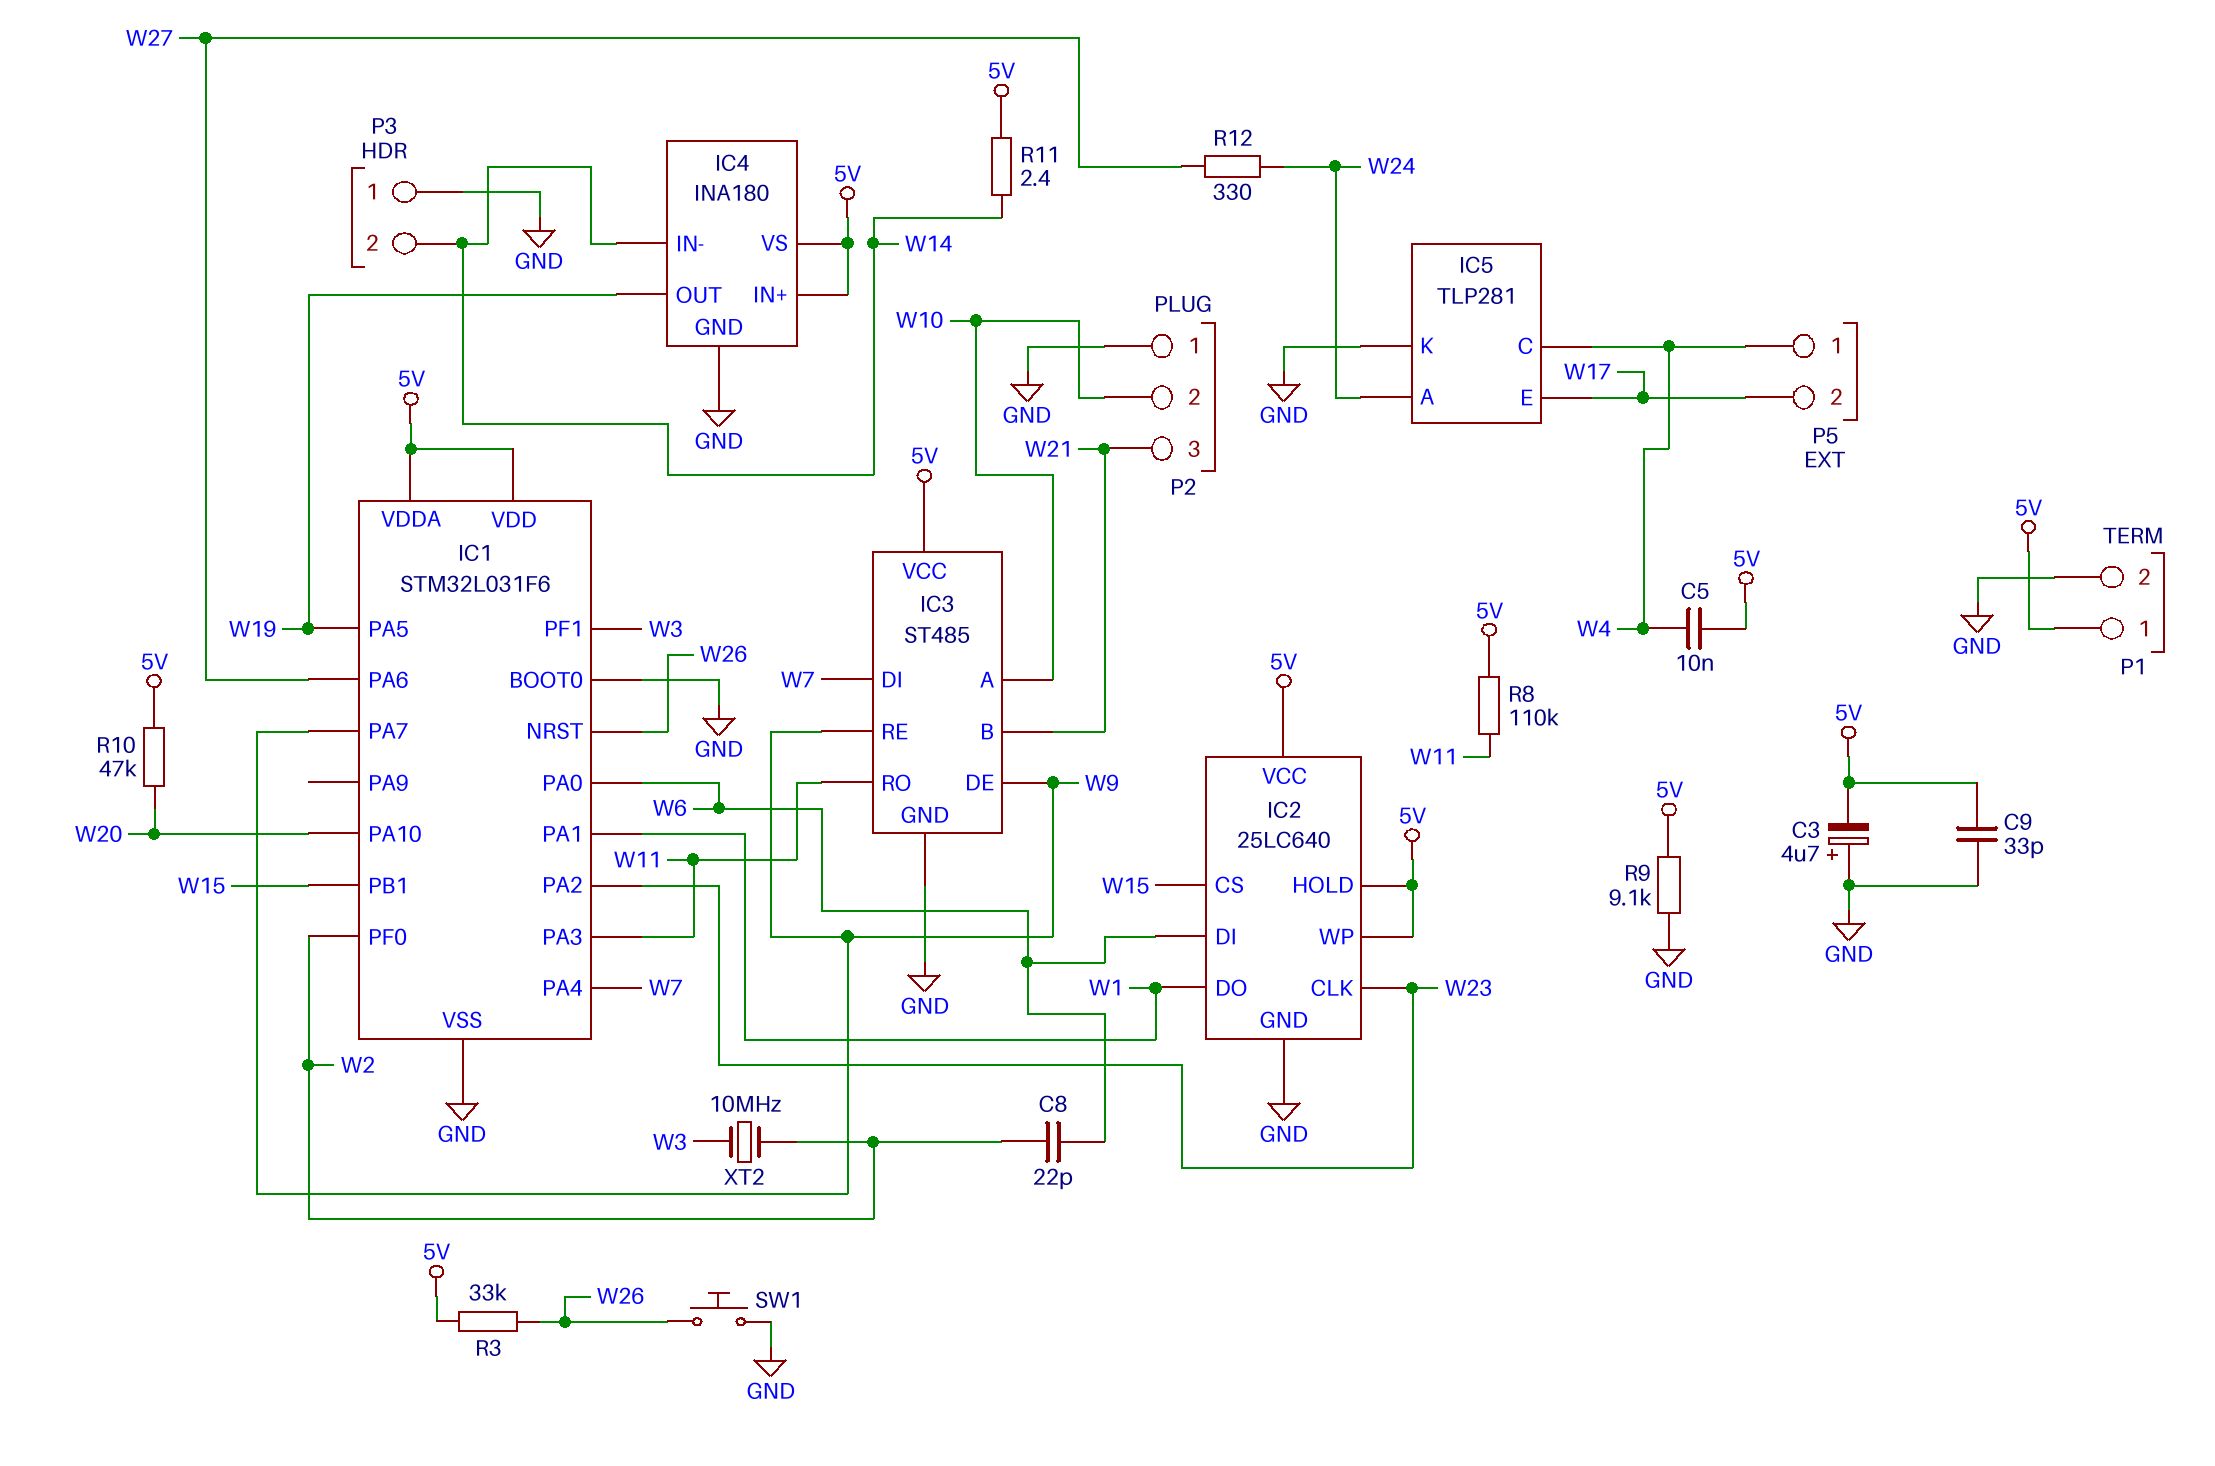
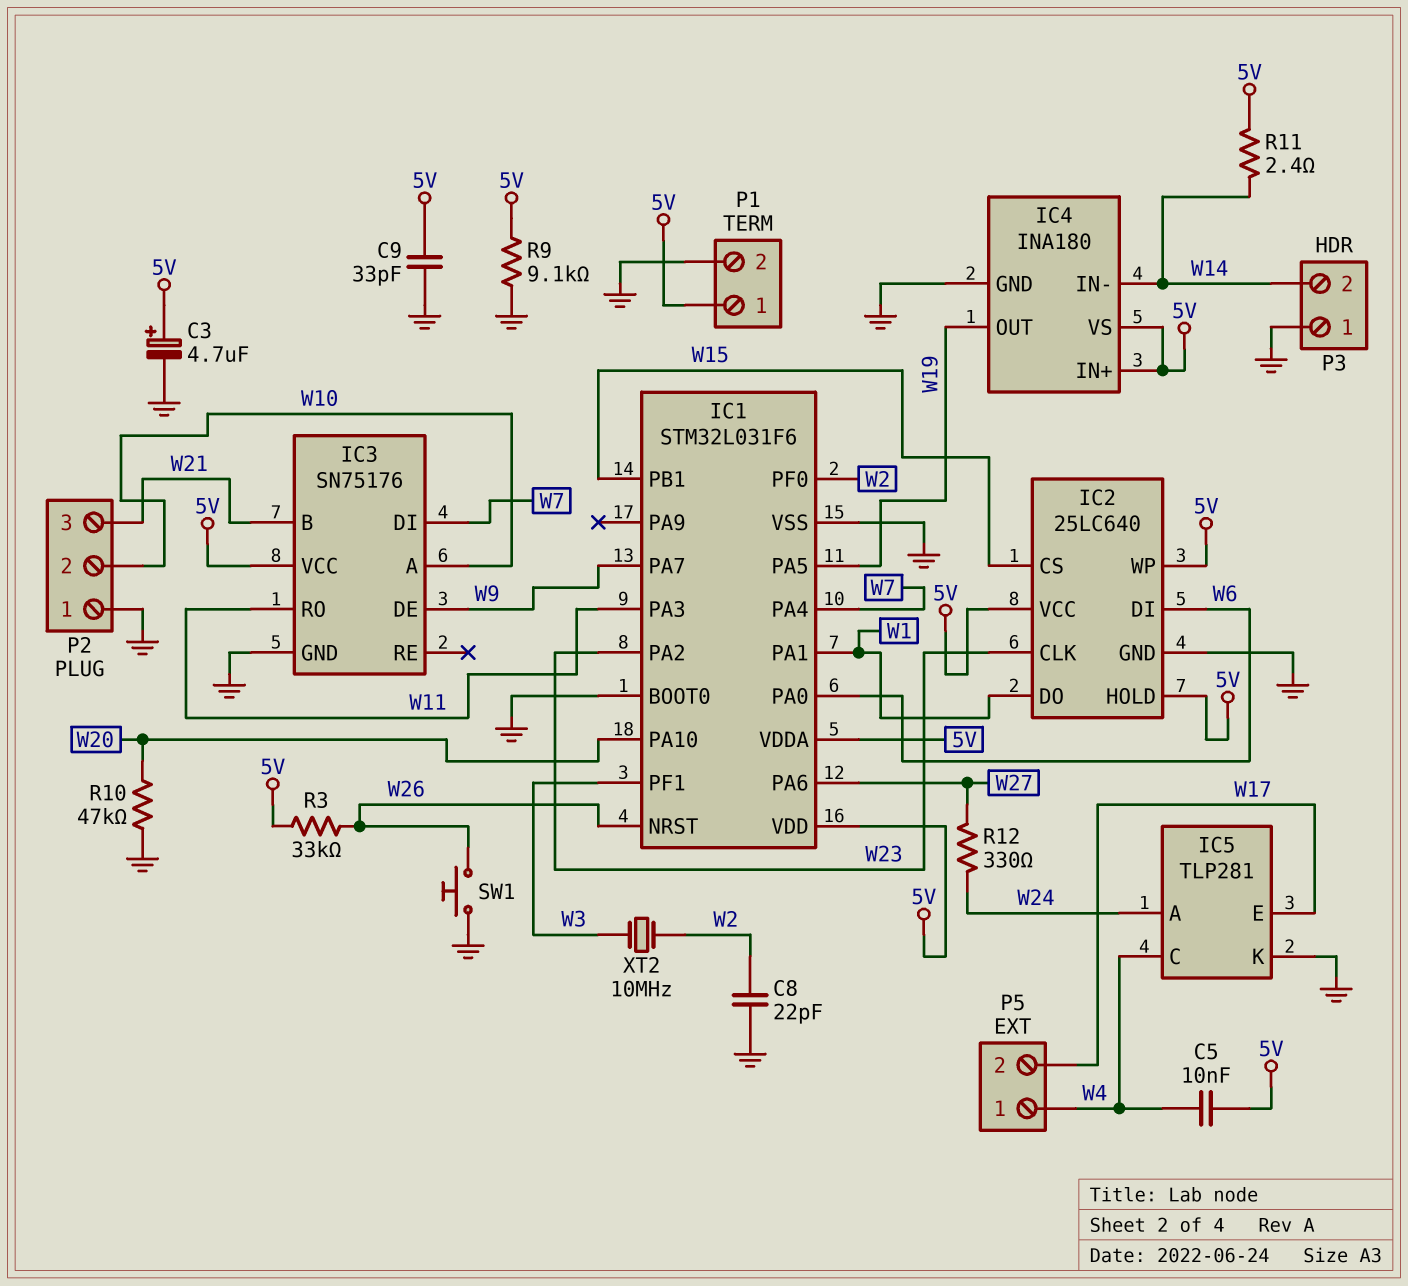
C3: 4.7uF (plus GND, minus 5V) -> 4.7uF (plus 5V, minus GND)
C8: 22pF (W2, W6) -> 22pF (GND, W2)
IC3: ST485 -> SN75176
IC3 pin RE: W9 -> none
R8: 110k (5V, W11) -> none
R10: 47k (5V, W20) -> 47k (GND, W20)

